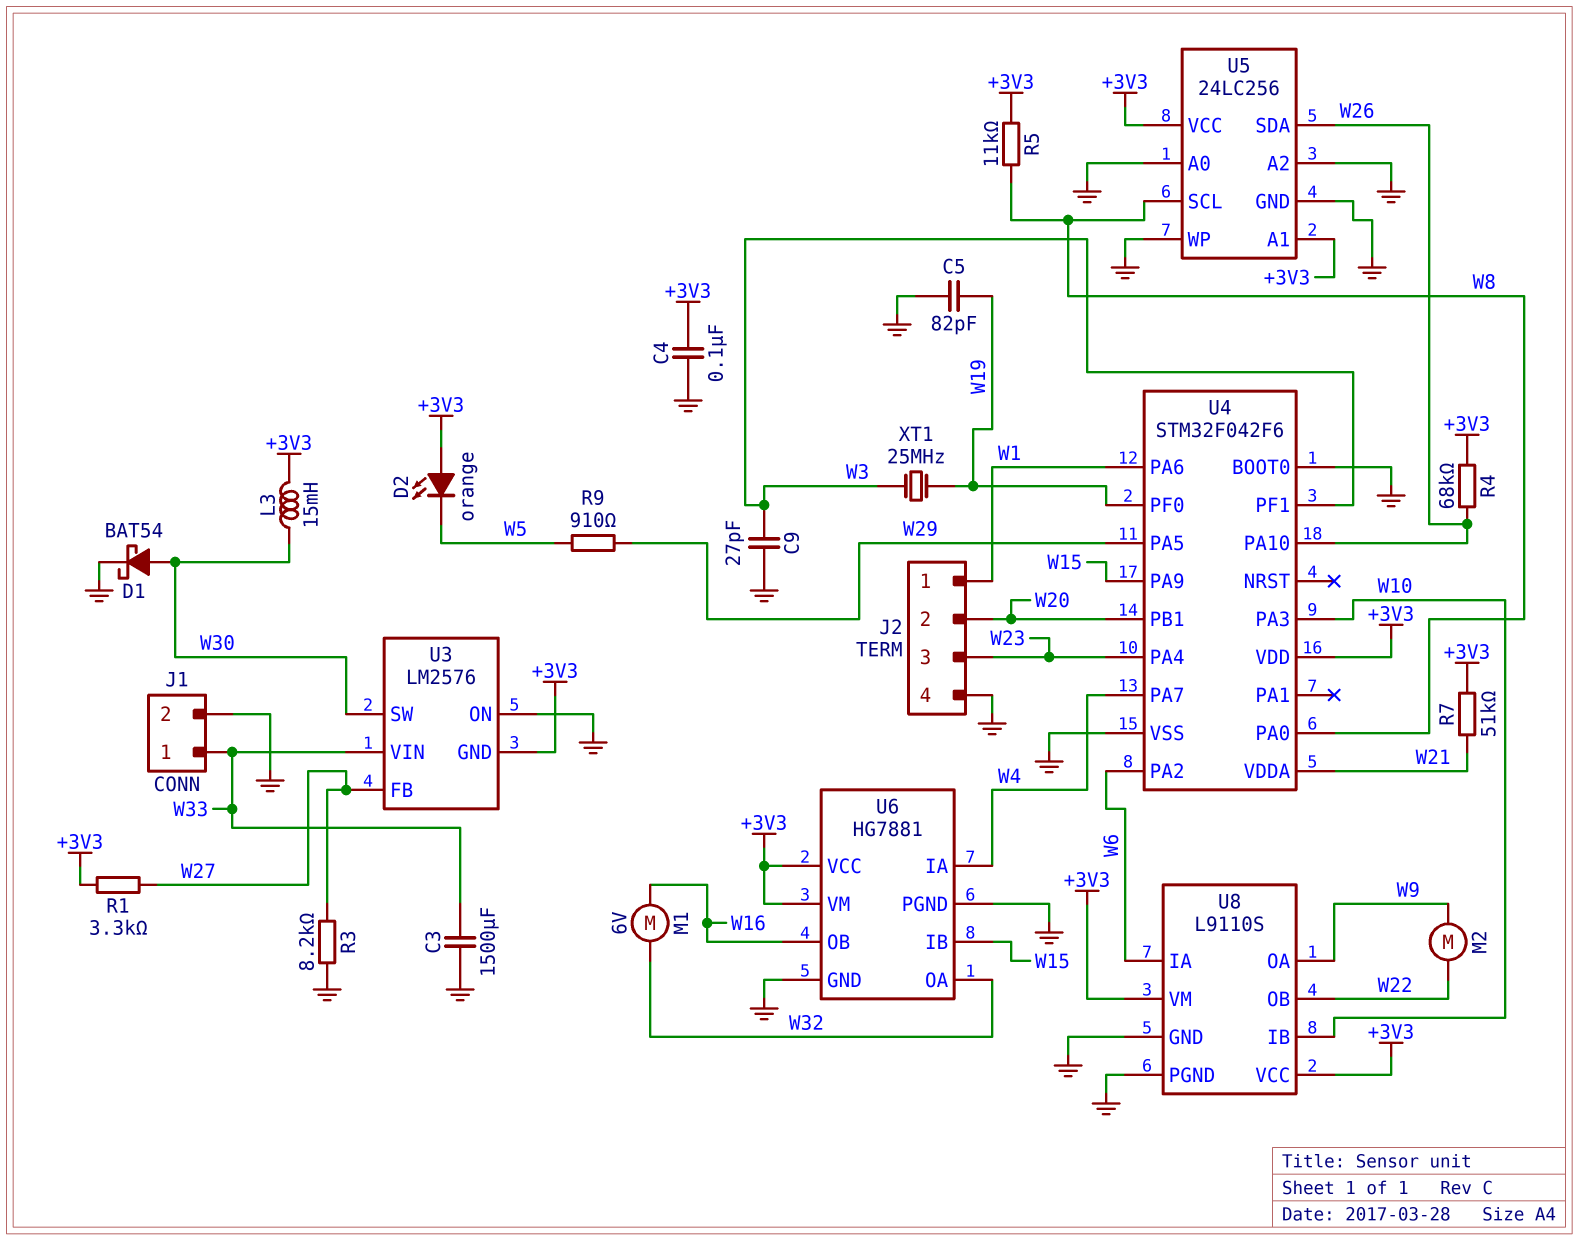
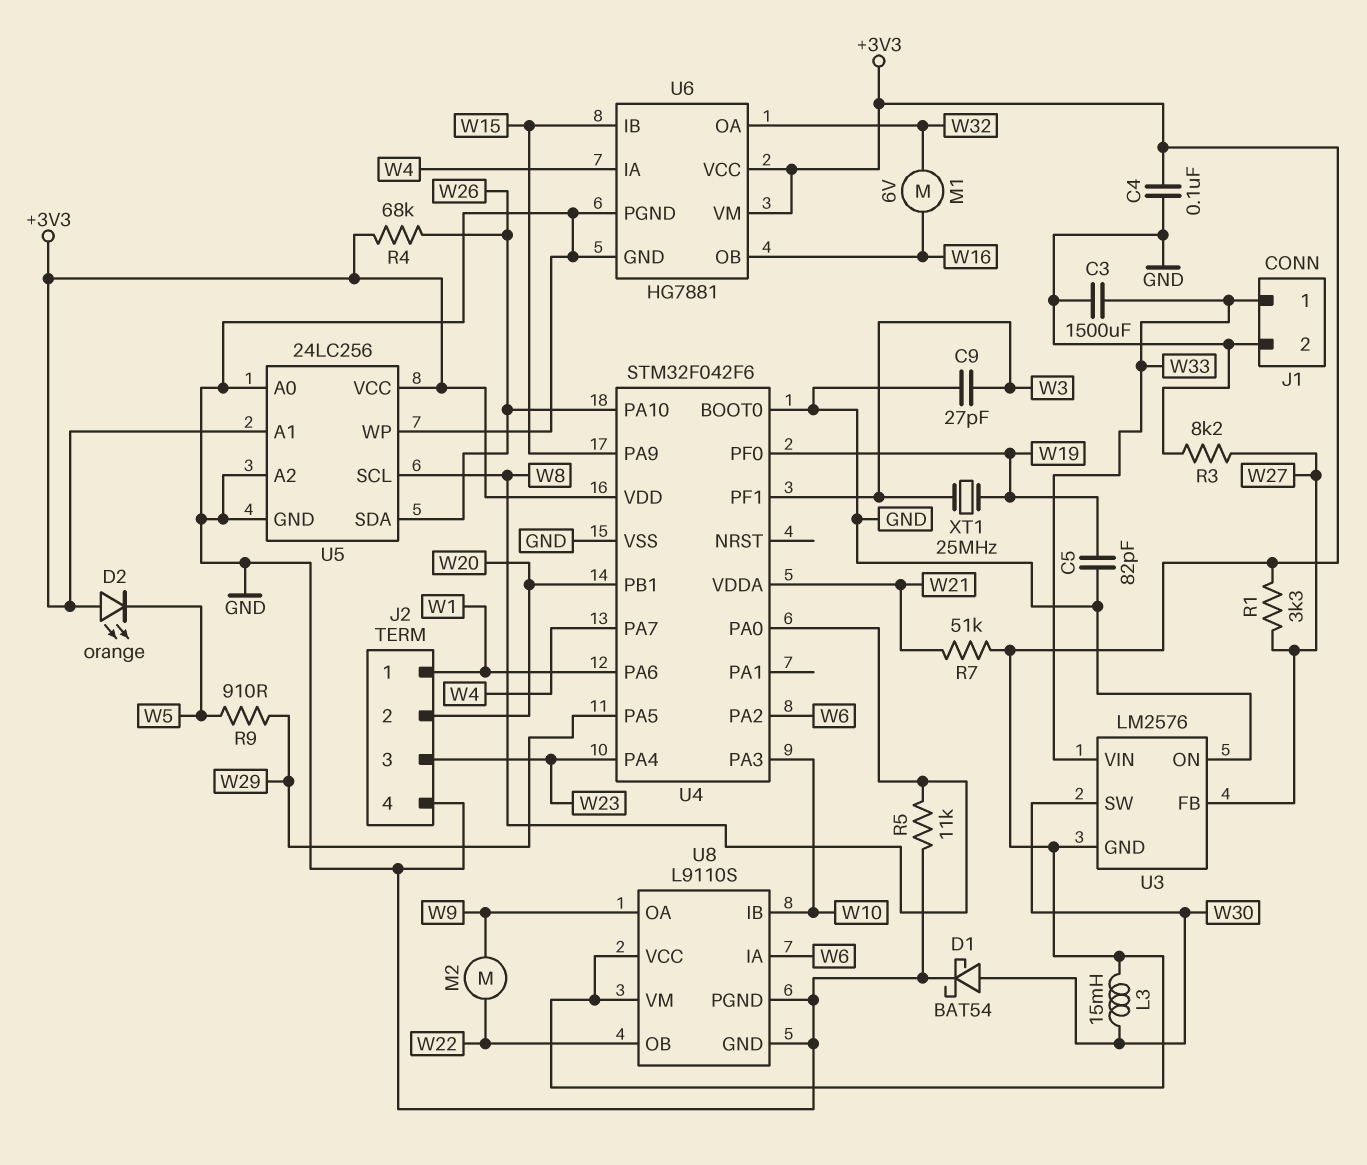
R5: 11k (+3V3, W8) -> 11k (GND, W8)

